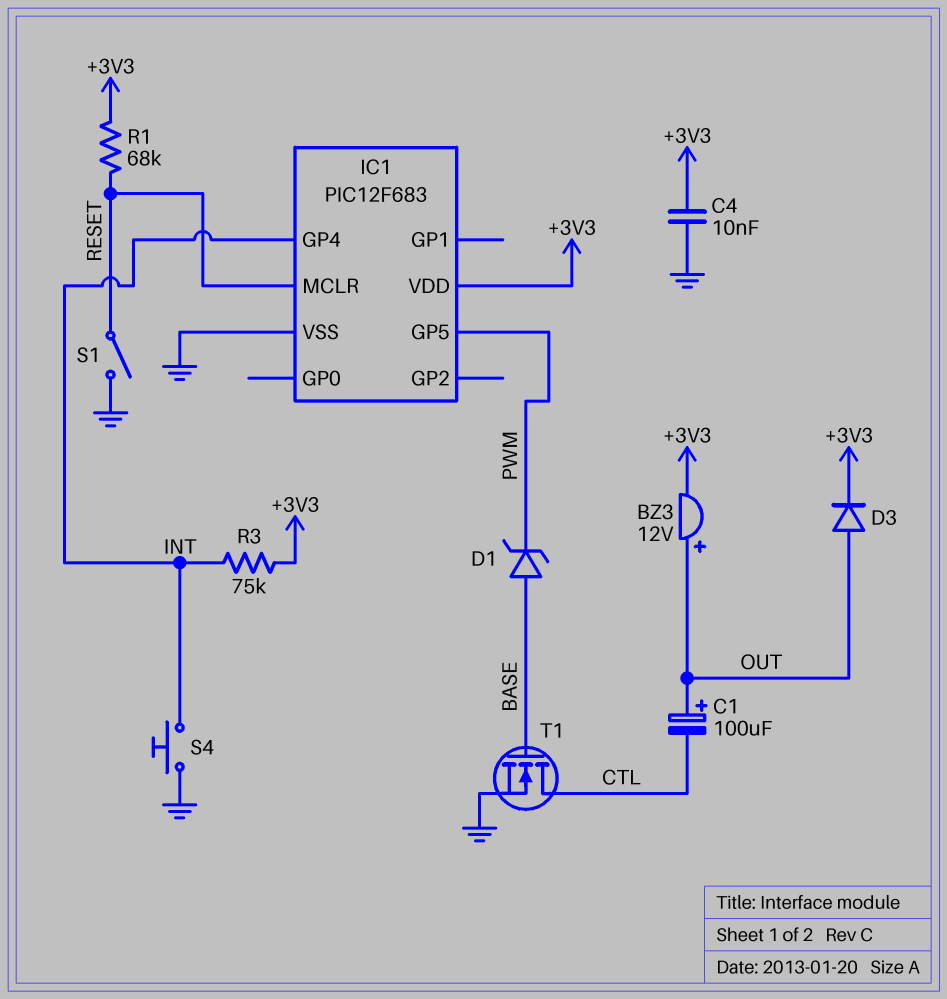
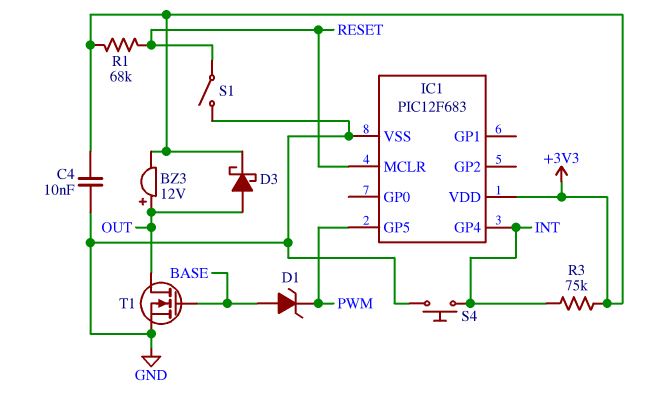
C1: 100uF (plus OUT, minus CTL) -> none
D3: diode (A OUT, K +3V3) -> schottky (A OUT, K +3V3)
T1: NMOS (G BASE, D CTL, S GND) -> NMOS (G BASE, D OUT, S GND)

